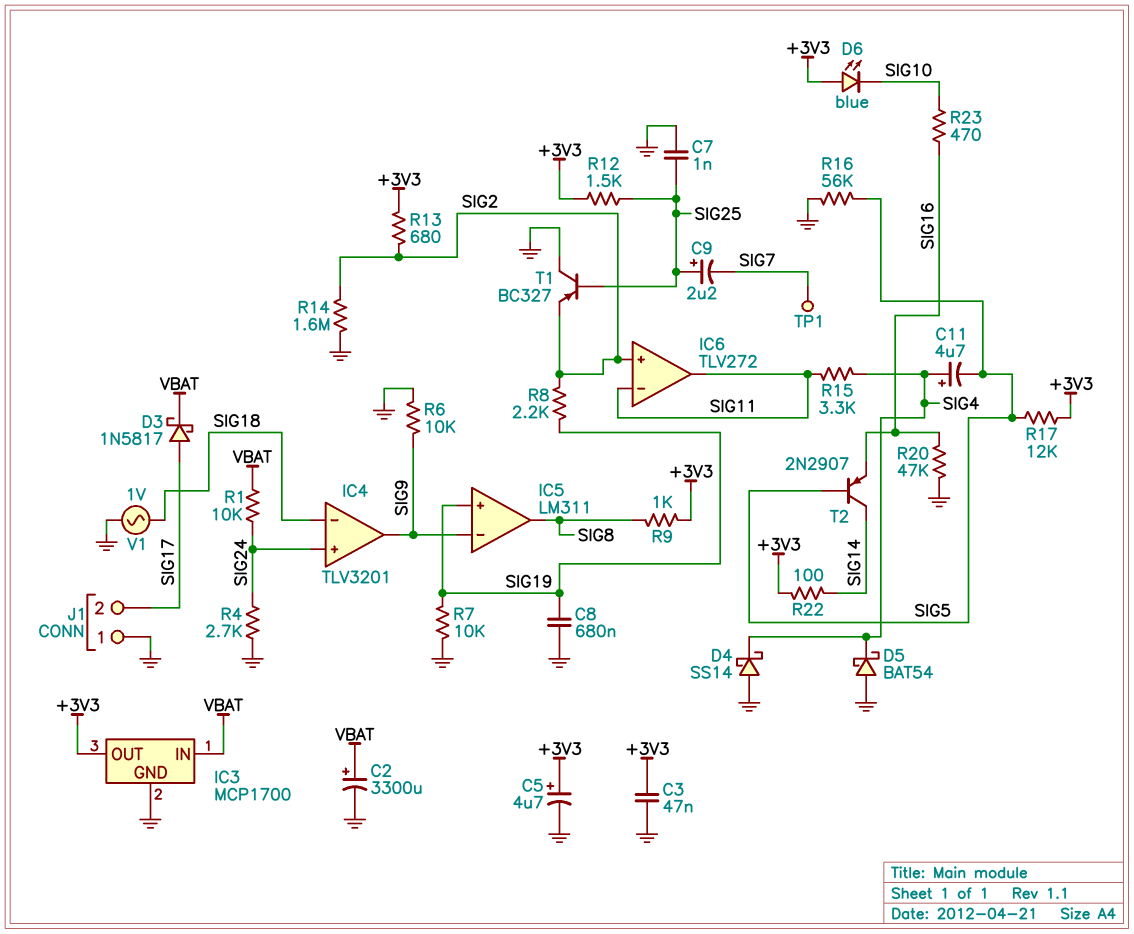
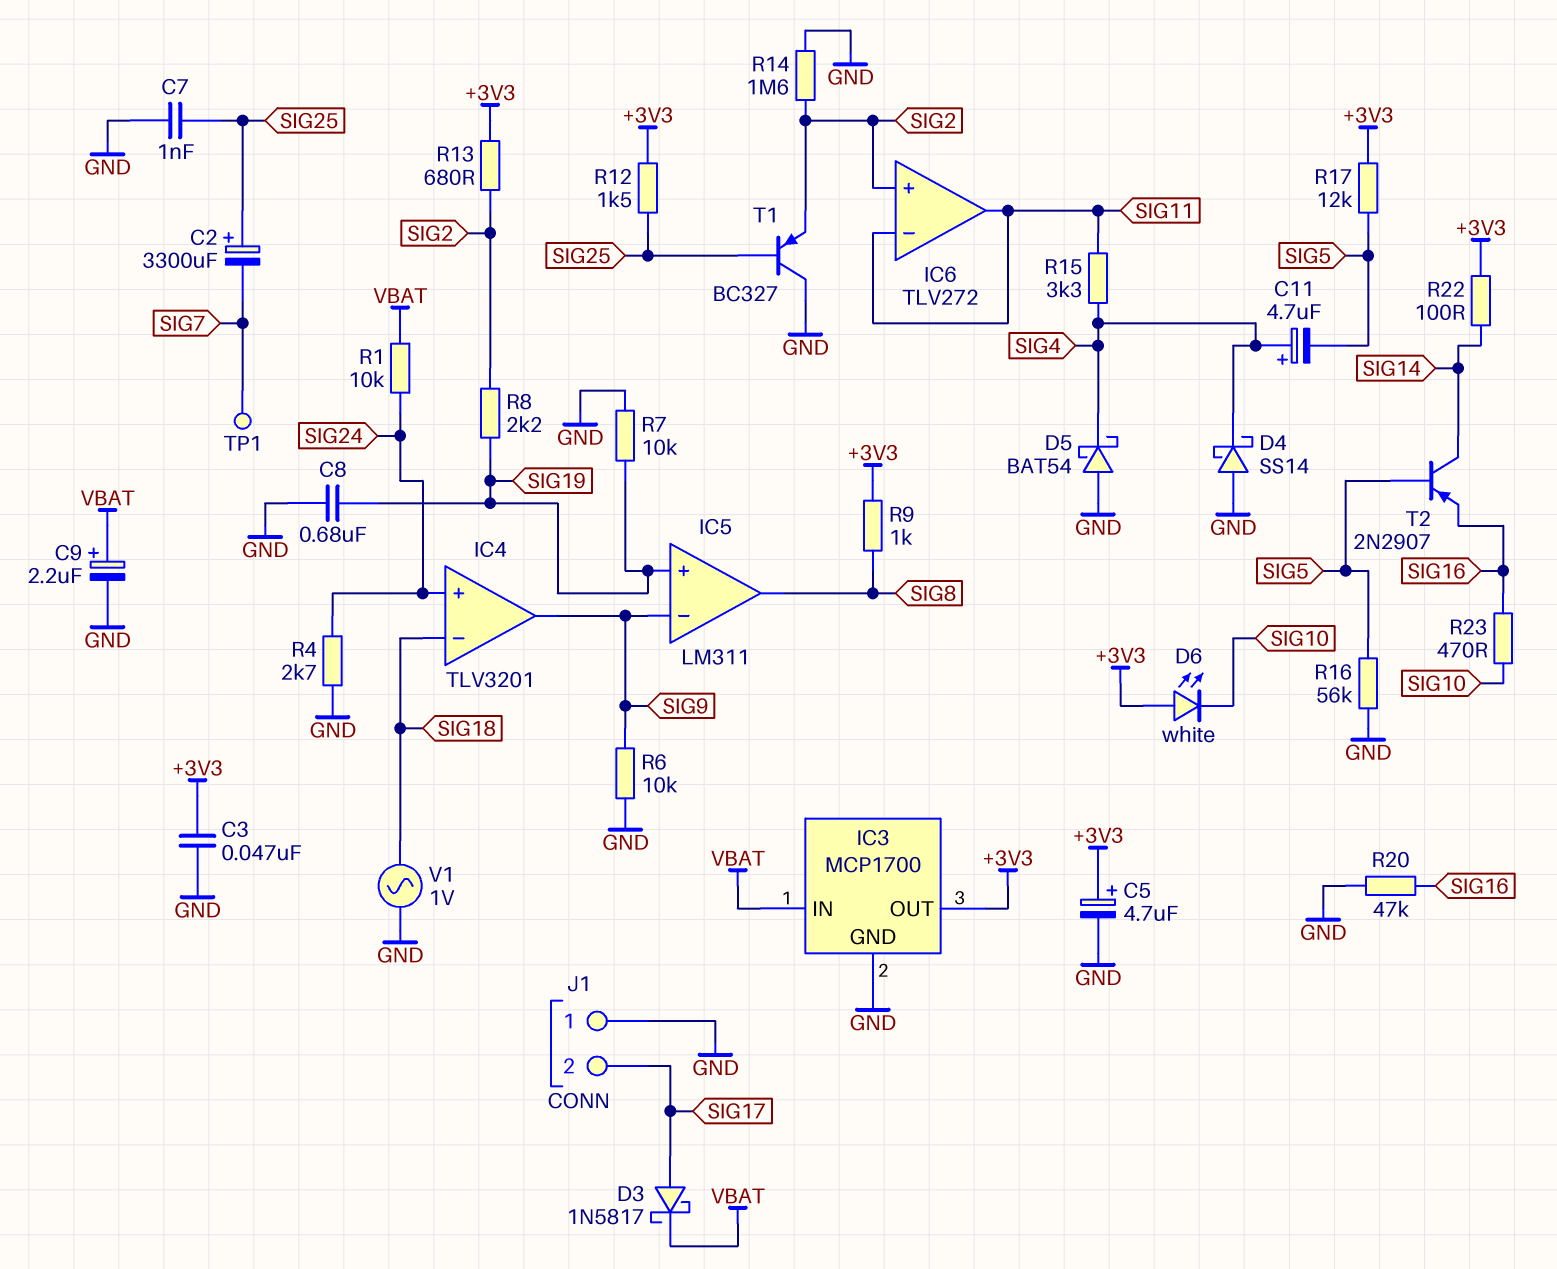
C2: 3300uF (plus VBAT, minus GND) -> 3300uF (plus SIG25, minus SIG7)
C9: 2.2uF (plus SIG25, minus SIG7) -> 2.2uF (plus VBAT, minus GND)
D6: LED blue (A +3V3, K SIG10) -> LED white (A +3V3, K SIG10)

